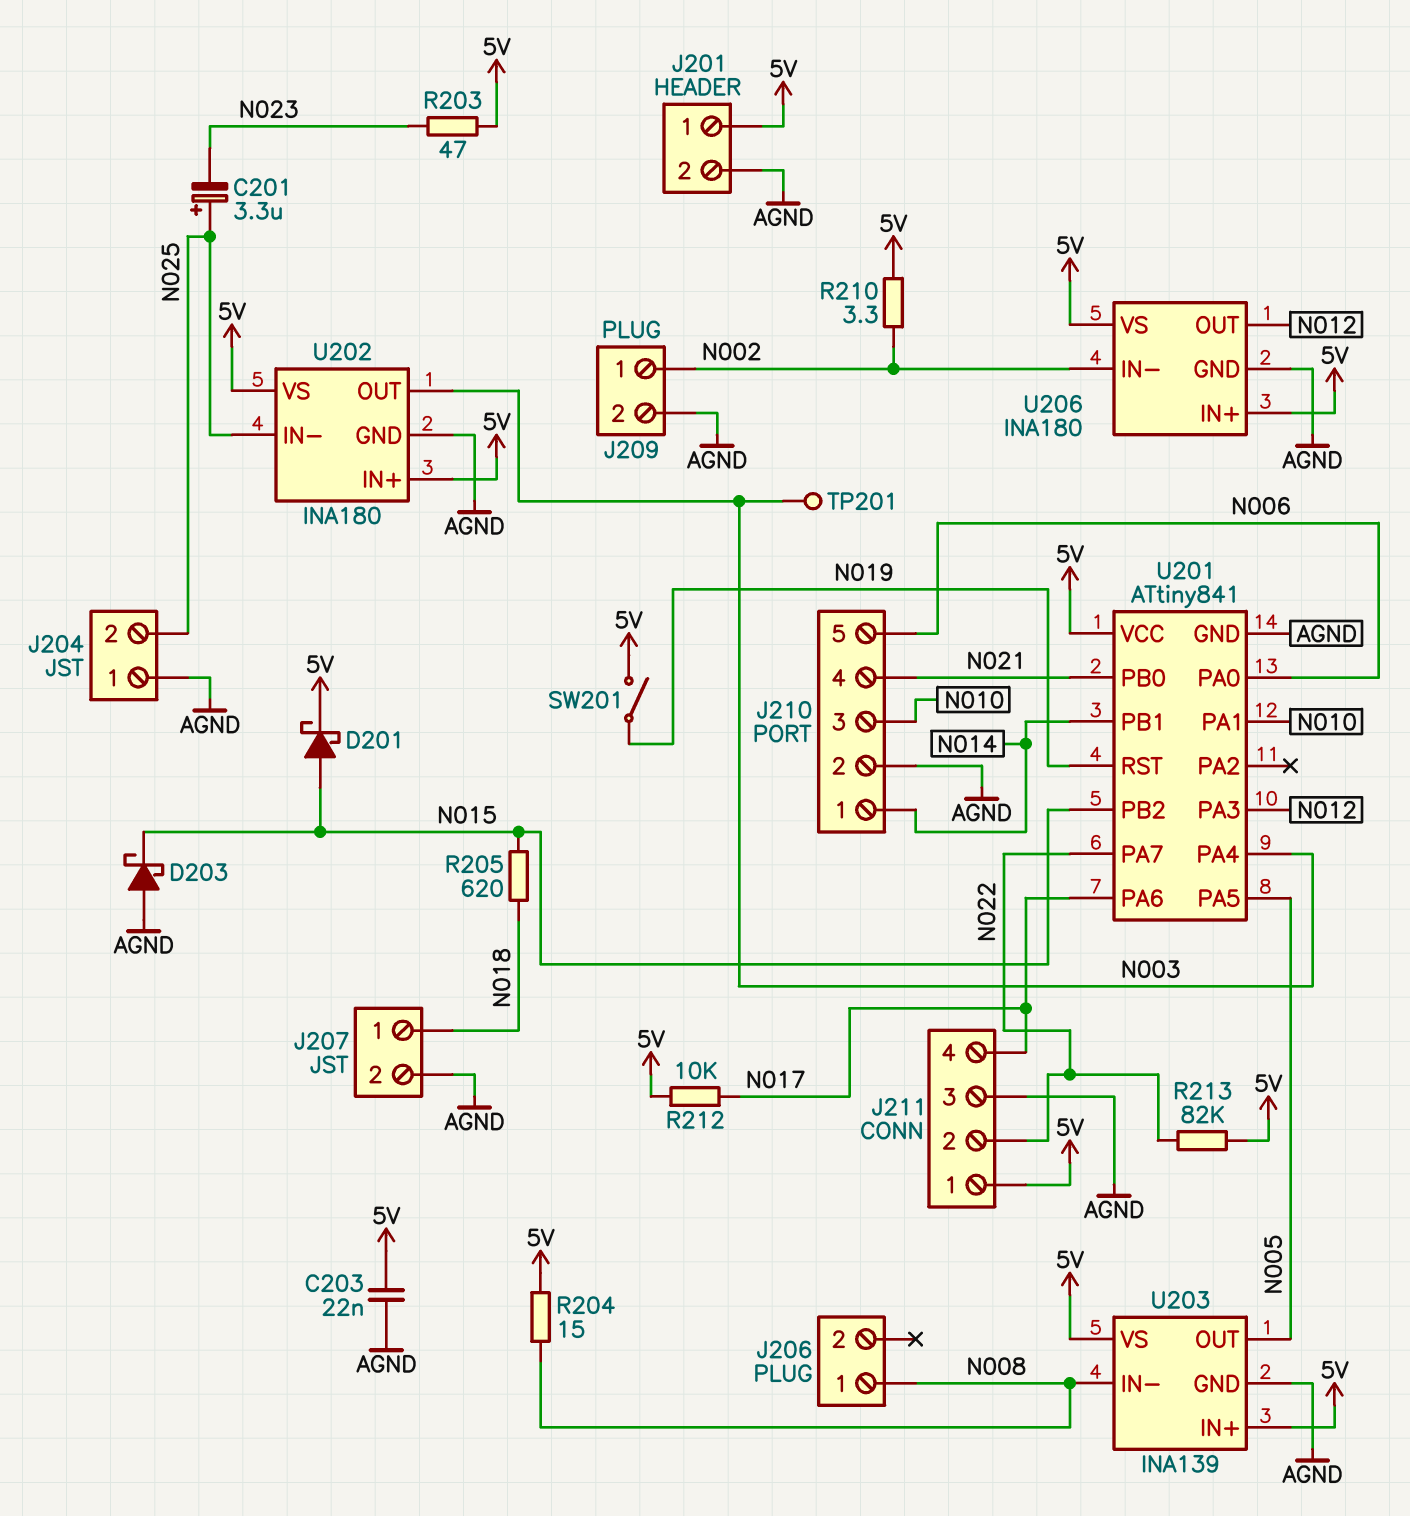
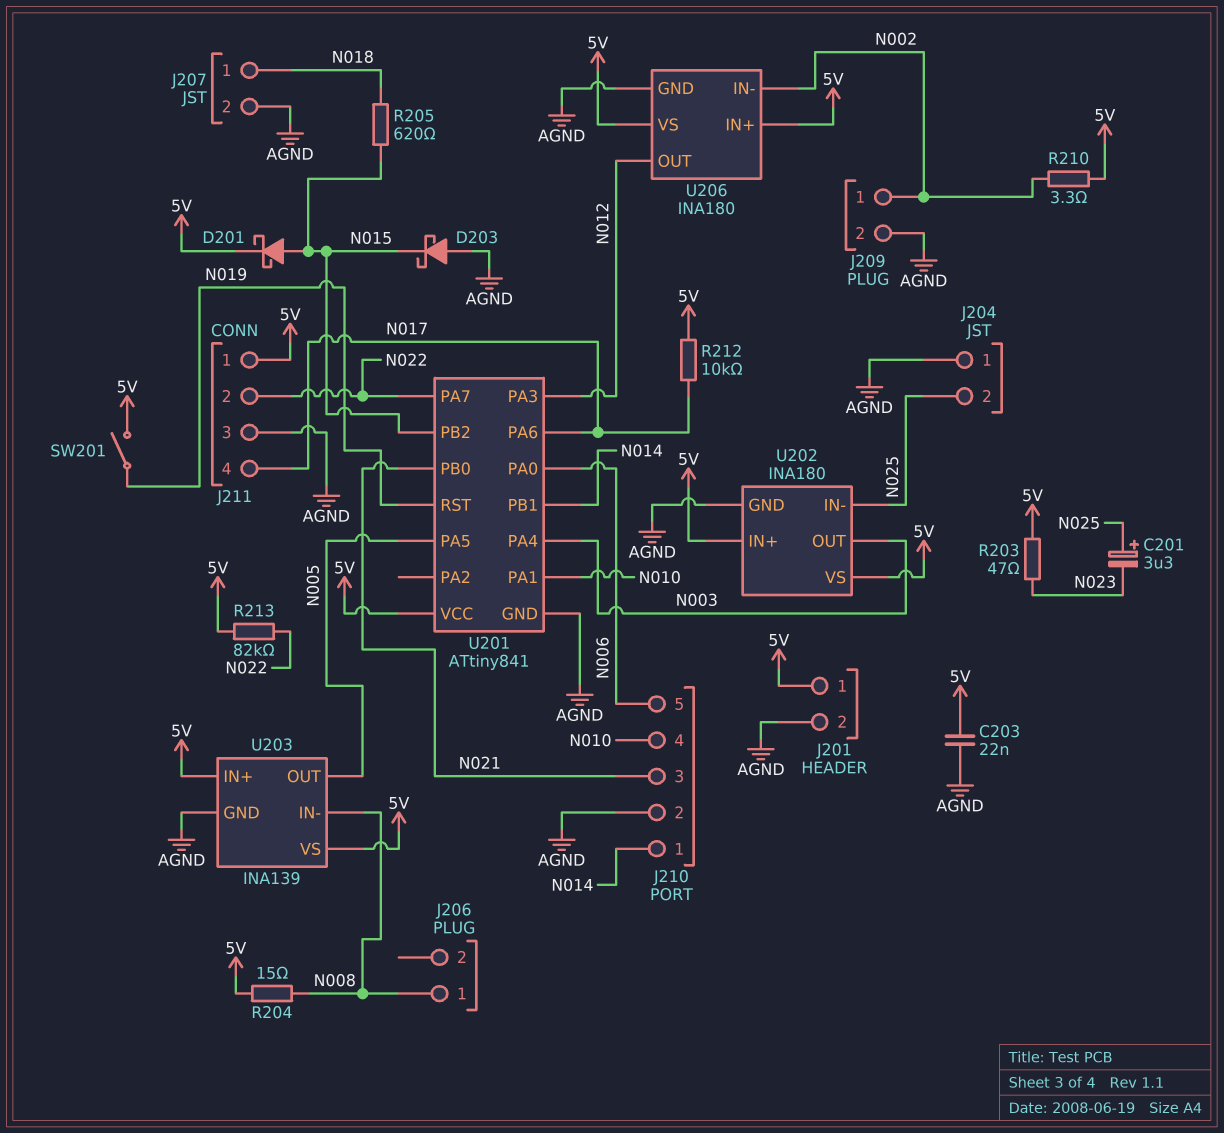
J210 pin 3: N010 -> N021
J210 pin 4: N021 -> N010
TP201: test point (N003) -> none

